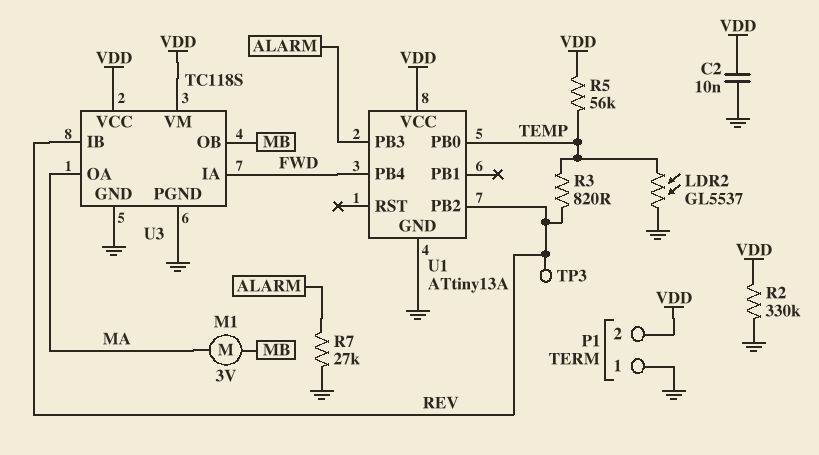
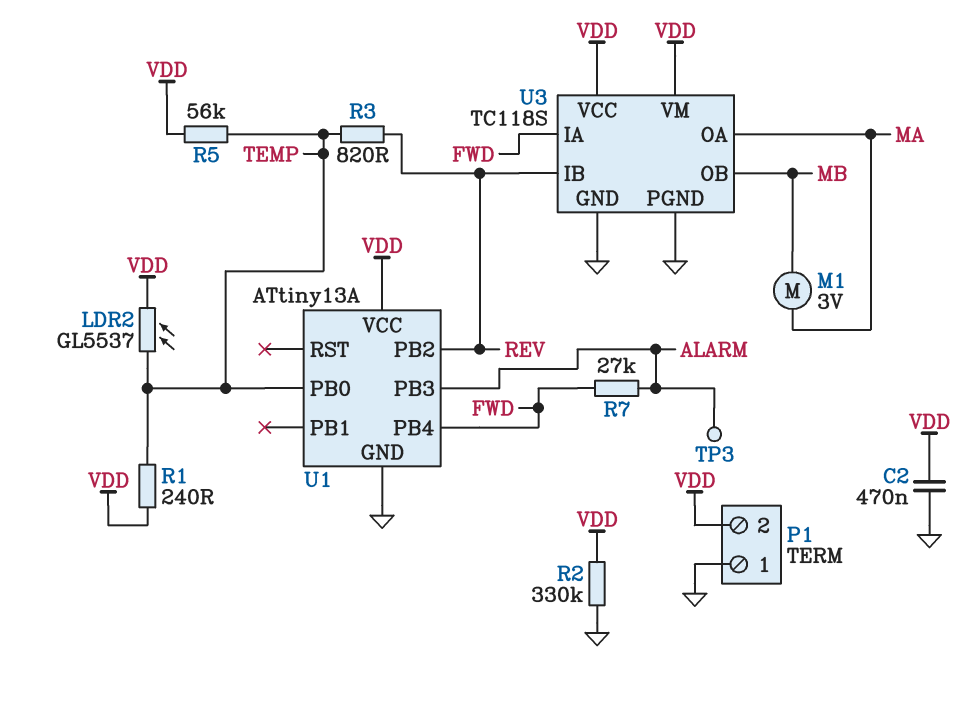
C2: 10nF (GND, VDD) -> 470nF (GND, VDD)
LDR2: GL5537 (GND, TEMP) -> GL5537 (TEMP, VDD)
R1: none -> 240 (TEMP, VDD)
R7: 27k (ALARM, GND) -> 27k (ALARM, FWD)
TP3: test point (REV) -> test point (ALARM)

